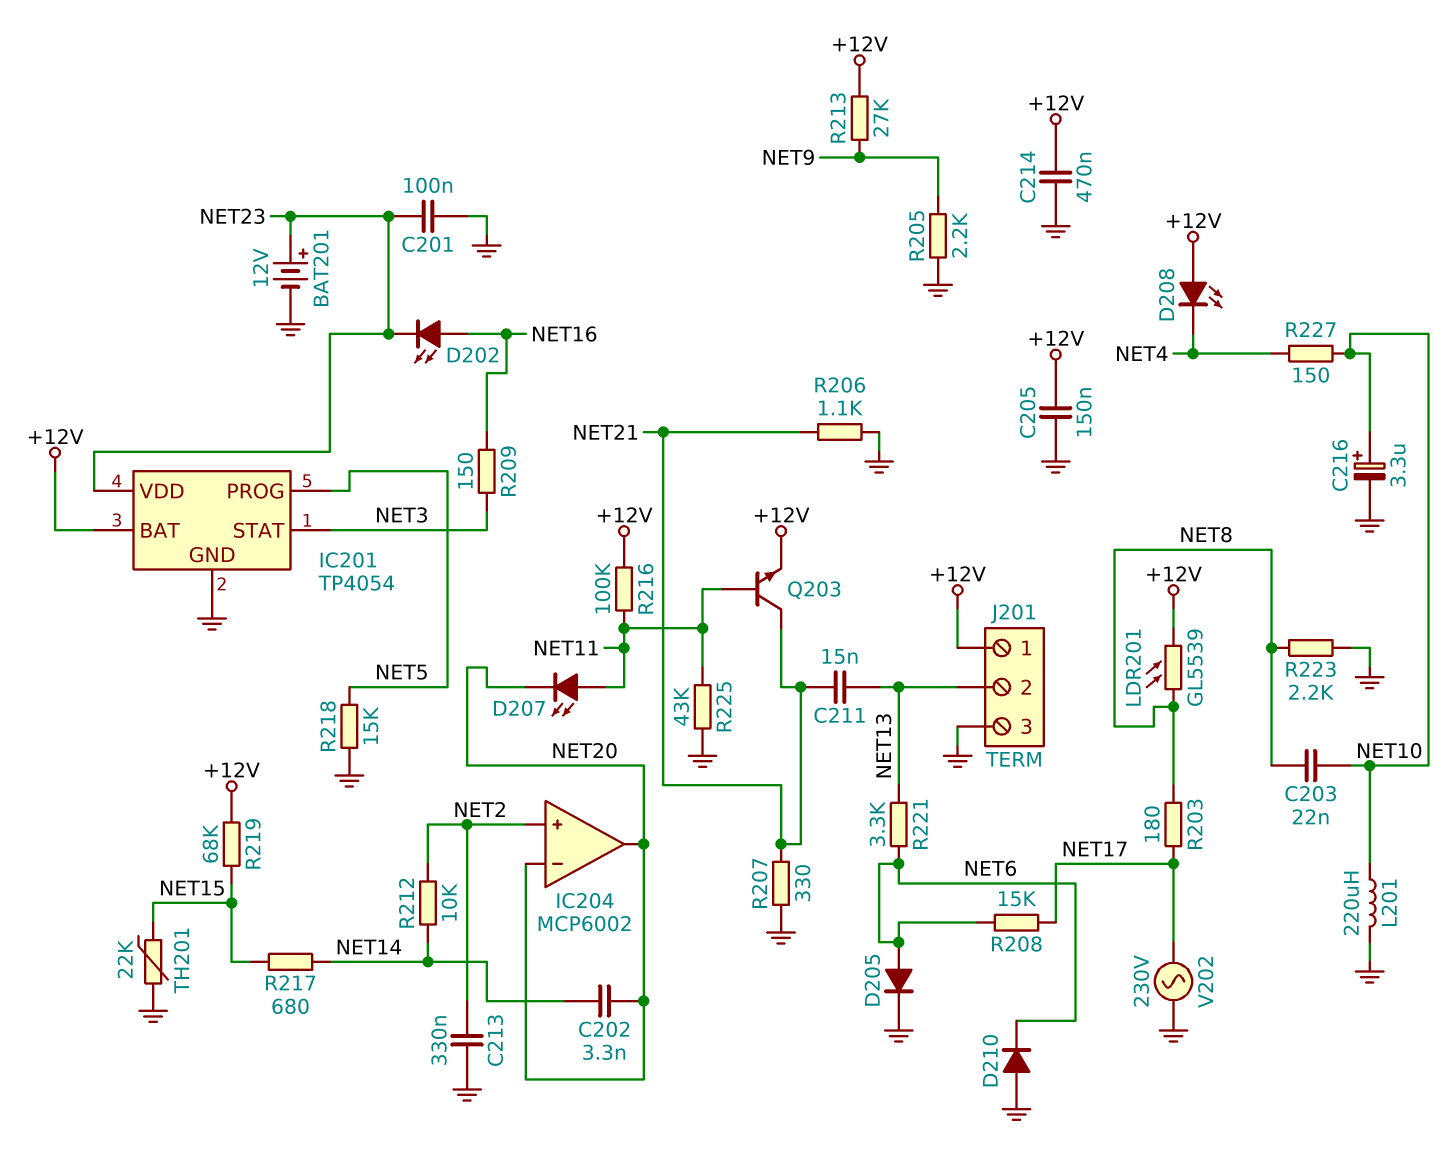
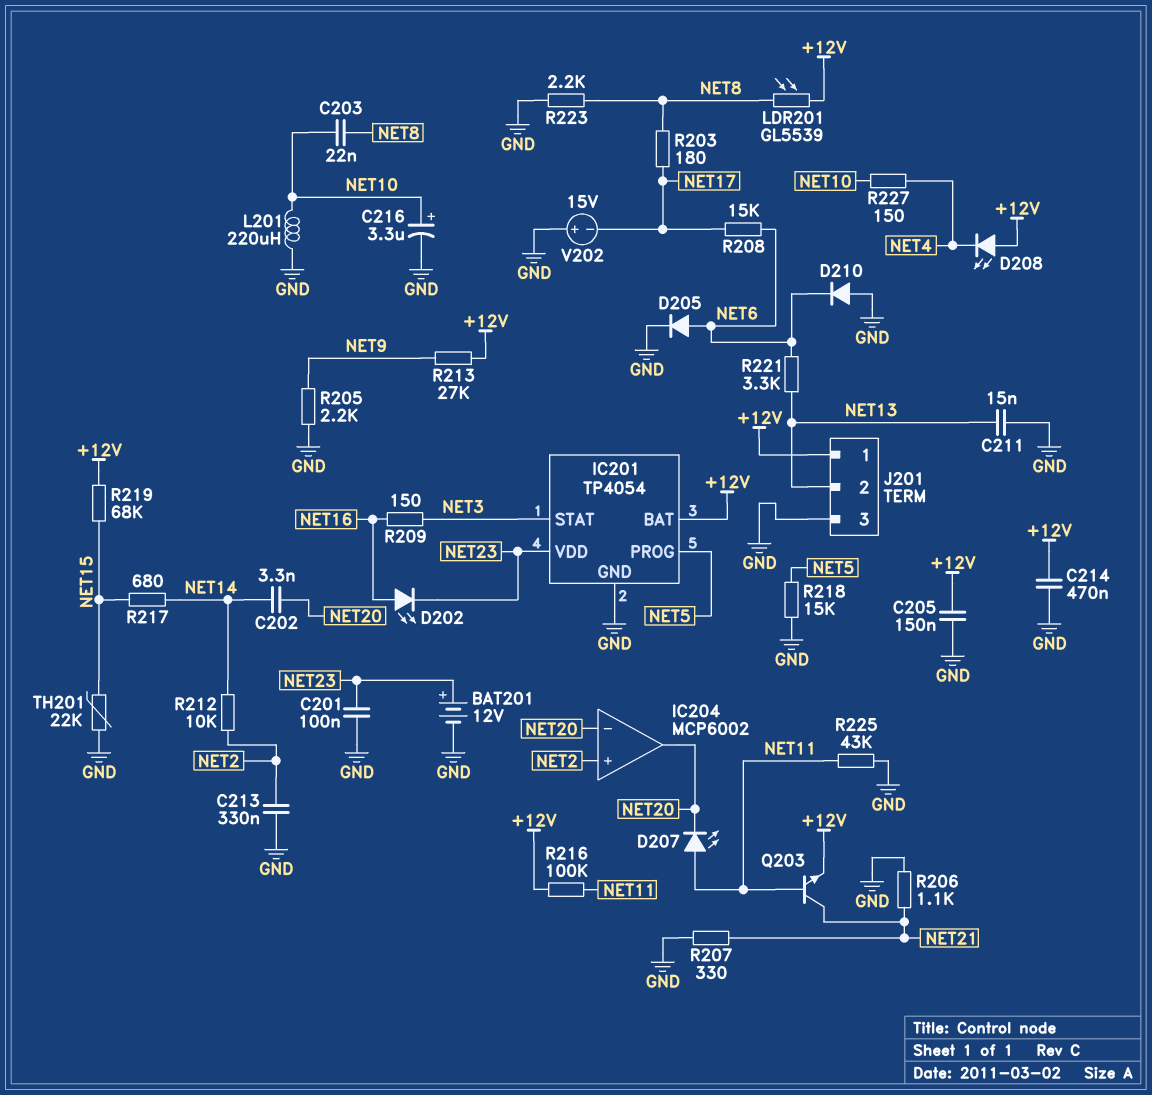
C211: 15nF (NET13, NET21) -> 15nF (GND, NET13)
V202: AC 230V (GND, NET17) -> 15V (plus GND, minus NET17)

